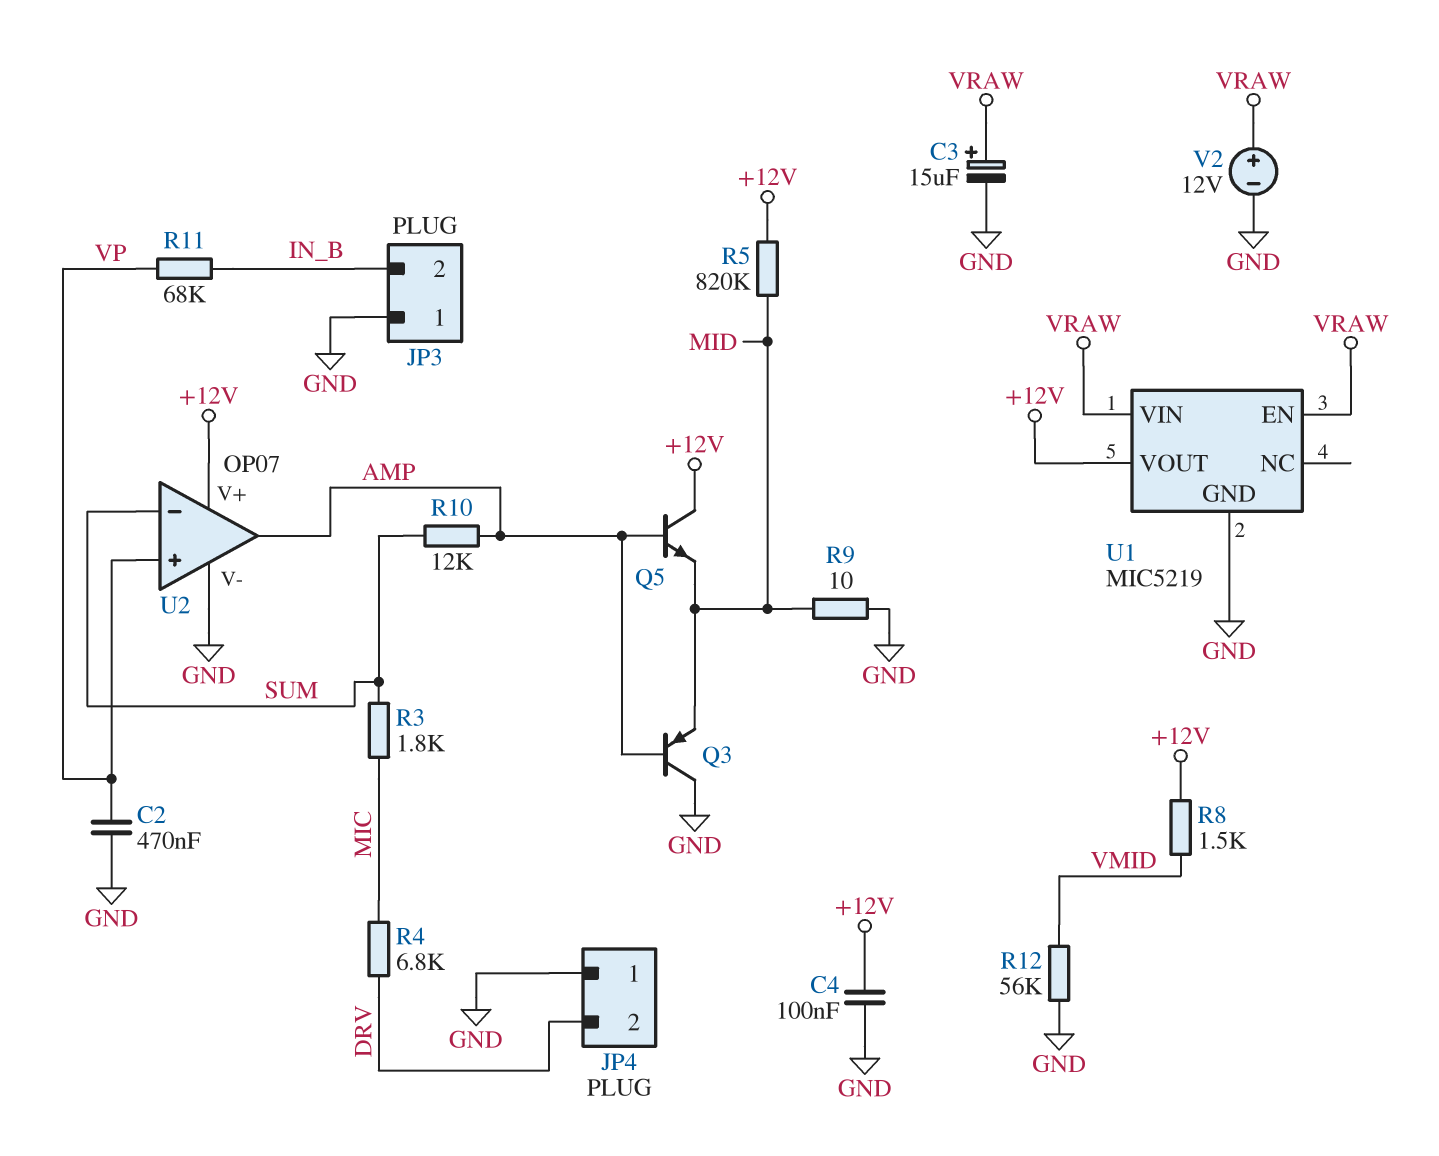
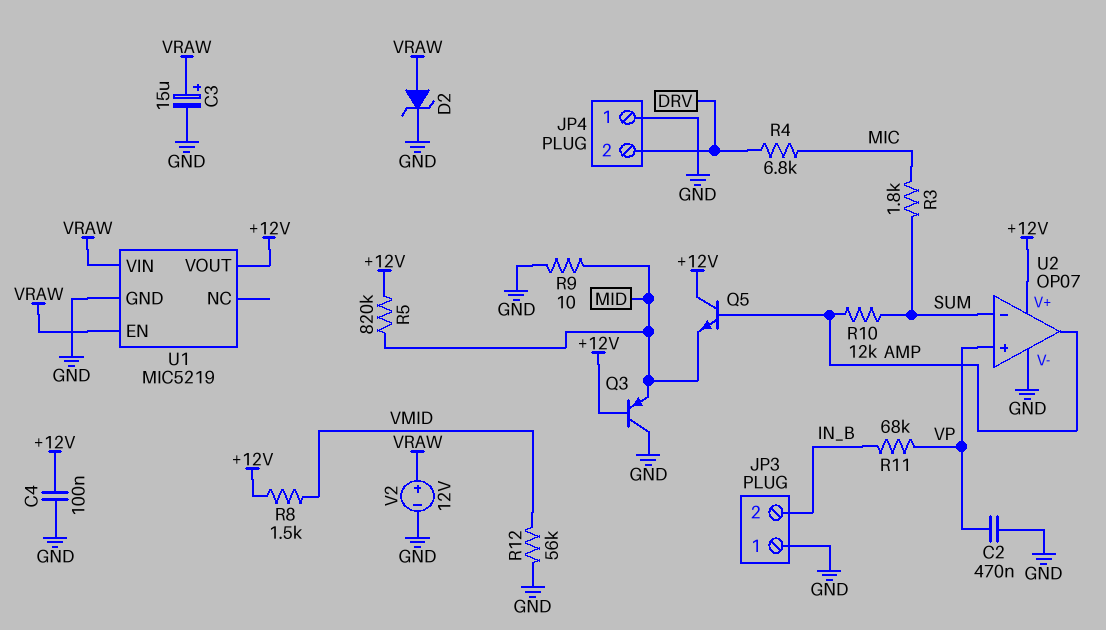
D2: none -> zener (A VRAW, K GND)
Q3: PNP (B AMP, C GND, E MID) -> PNP (B +12V, C GND, E MID)

